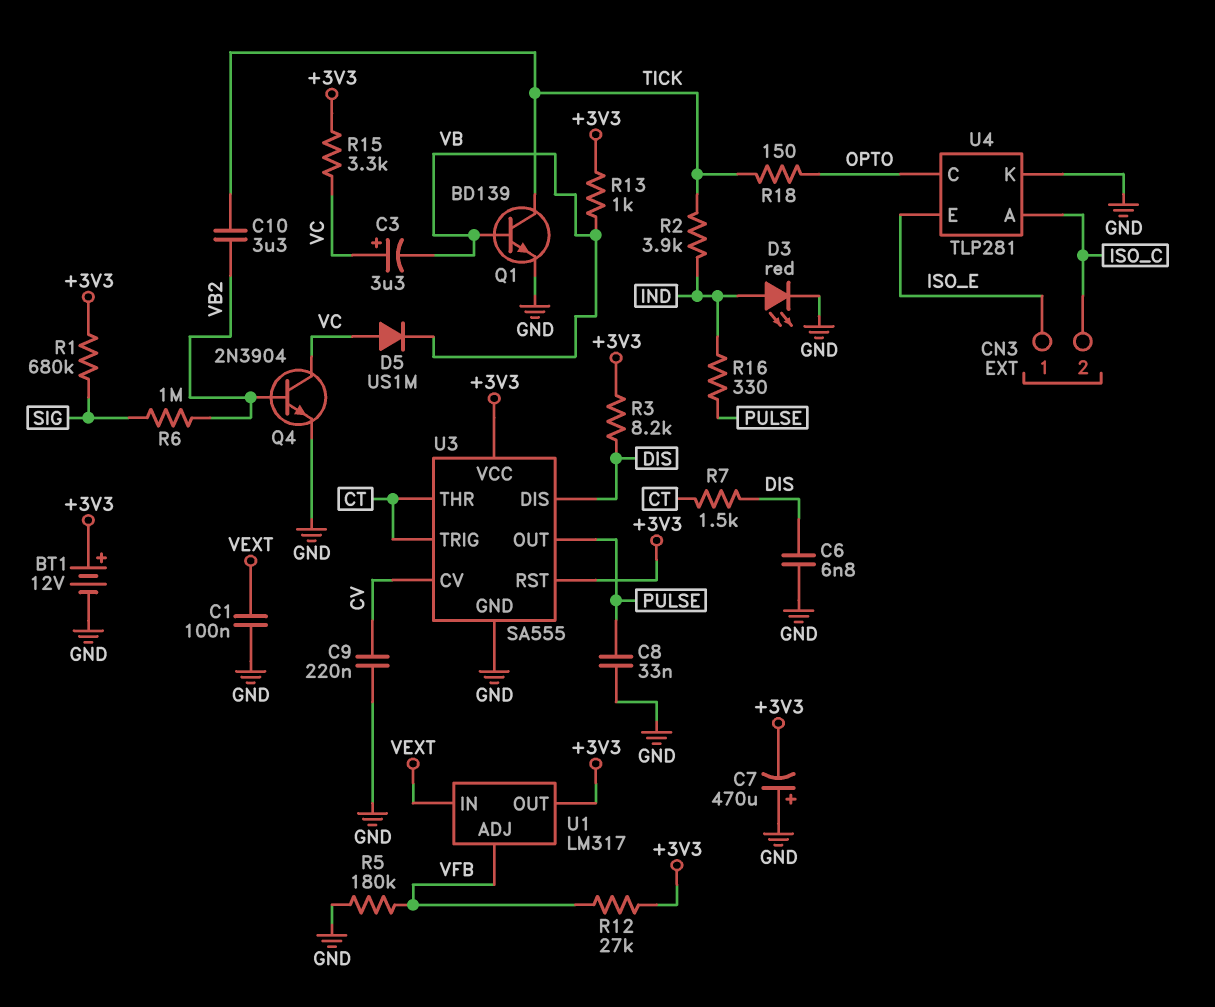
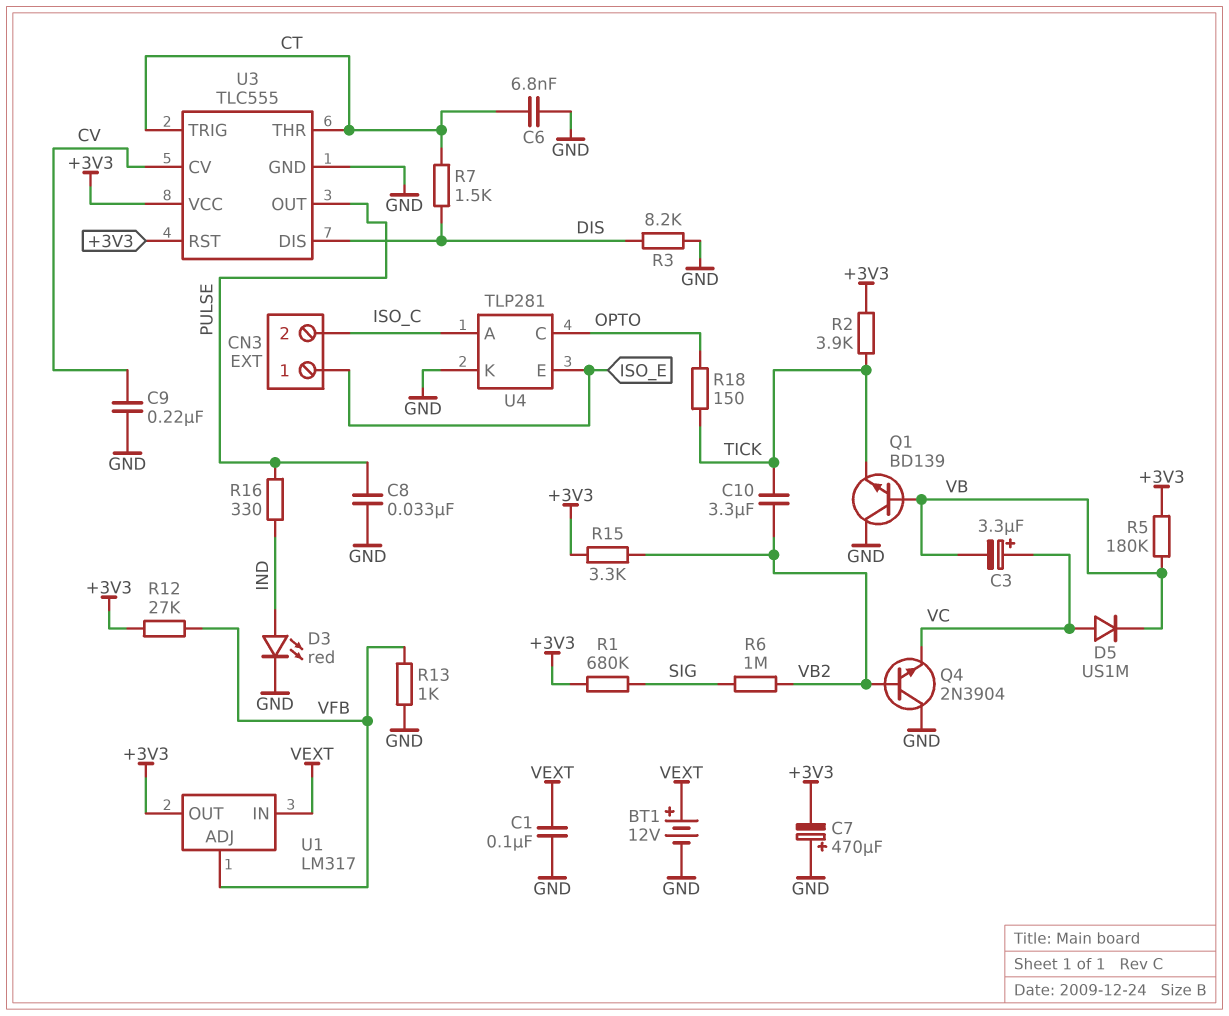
BT1: 12V (plus +3V3, minus GND) -> 12V (plus VEXT, minus GND)
C6: 6.8nF (DIS, GND) -> 6.8nF (CT, GND)
Q1: NPN BD139 (B VB, C TICK, E GND) -> NPN BD139 (B VB, C GND, E TICK)
Q4: NPN 2N3904 (B VB2, C VC, E GND) -> NPN 2N3904 (B VB2, C GND, E VC)
R2: 3.9k (IND, TICK) -> 3.9k (+3V3, TICK)
R3: 8.2k (+3V3, DIS) -> 8.2k (DIS, GND)
R5: 180k (GND, VFB) -> 180k (+3V3, VB)
R13: 1k (+3V3, VB) -> 1k (GND, VFB)
R15: 3.3k (+3V3, VC) -> 3.3k (+3V3, VB2)
U3: SA555 -> TLC555

